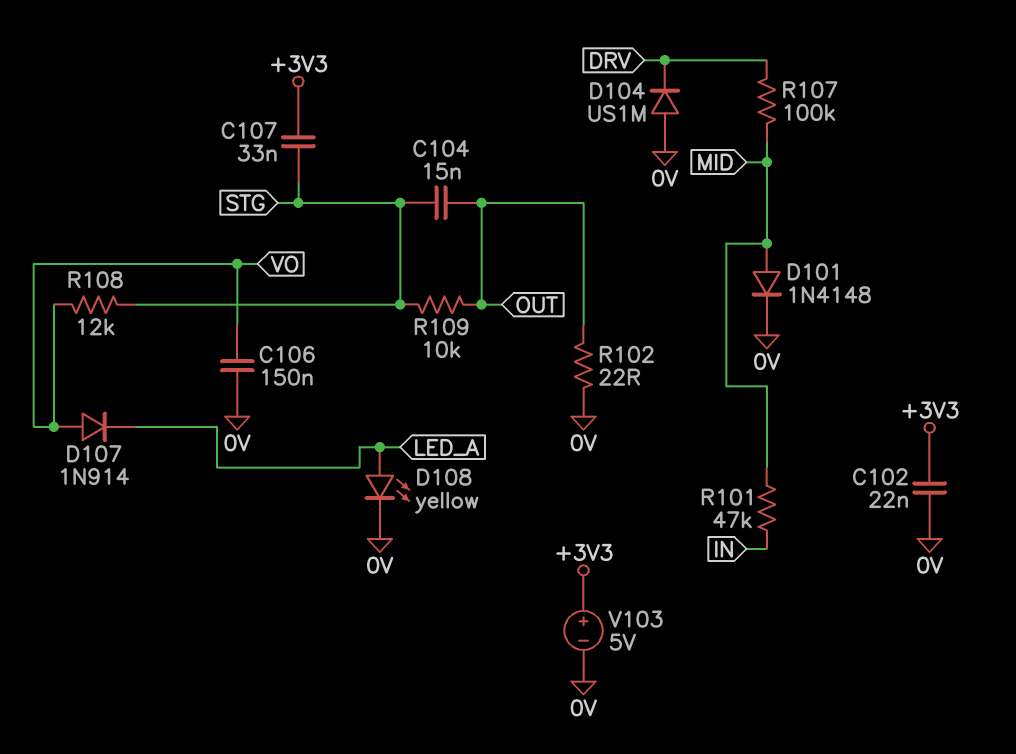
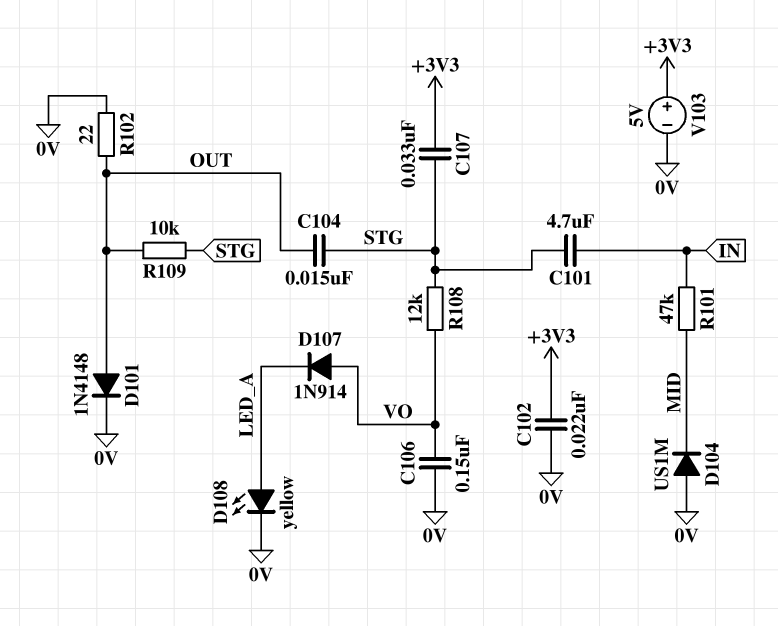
C101: none -> 4.7uF (IN, STG)
D101: diode 1N4148 (A MID, K 0V) -> diode 1N4148 (A OUT, K 0V)
D104: diode US1M (A 0V, K DRV) -> diode US1M (A 0V, K MID)
R107: 100k (DRV, MID) -> none

